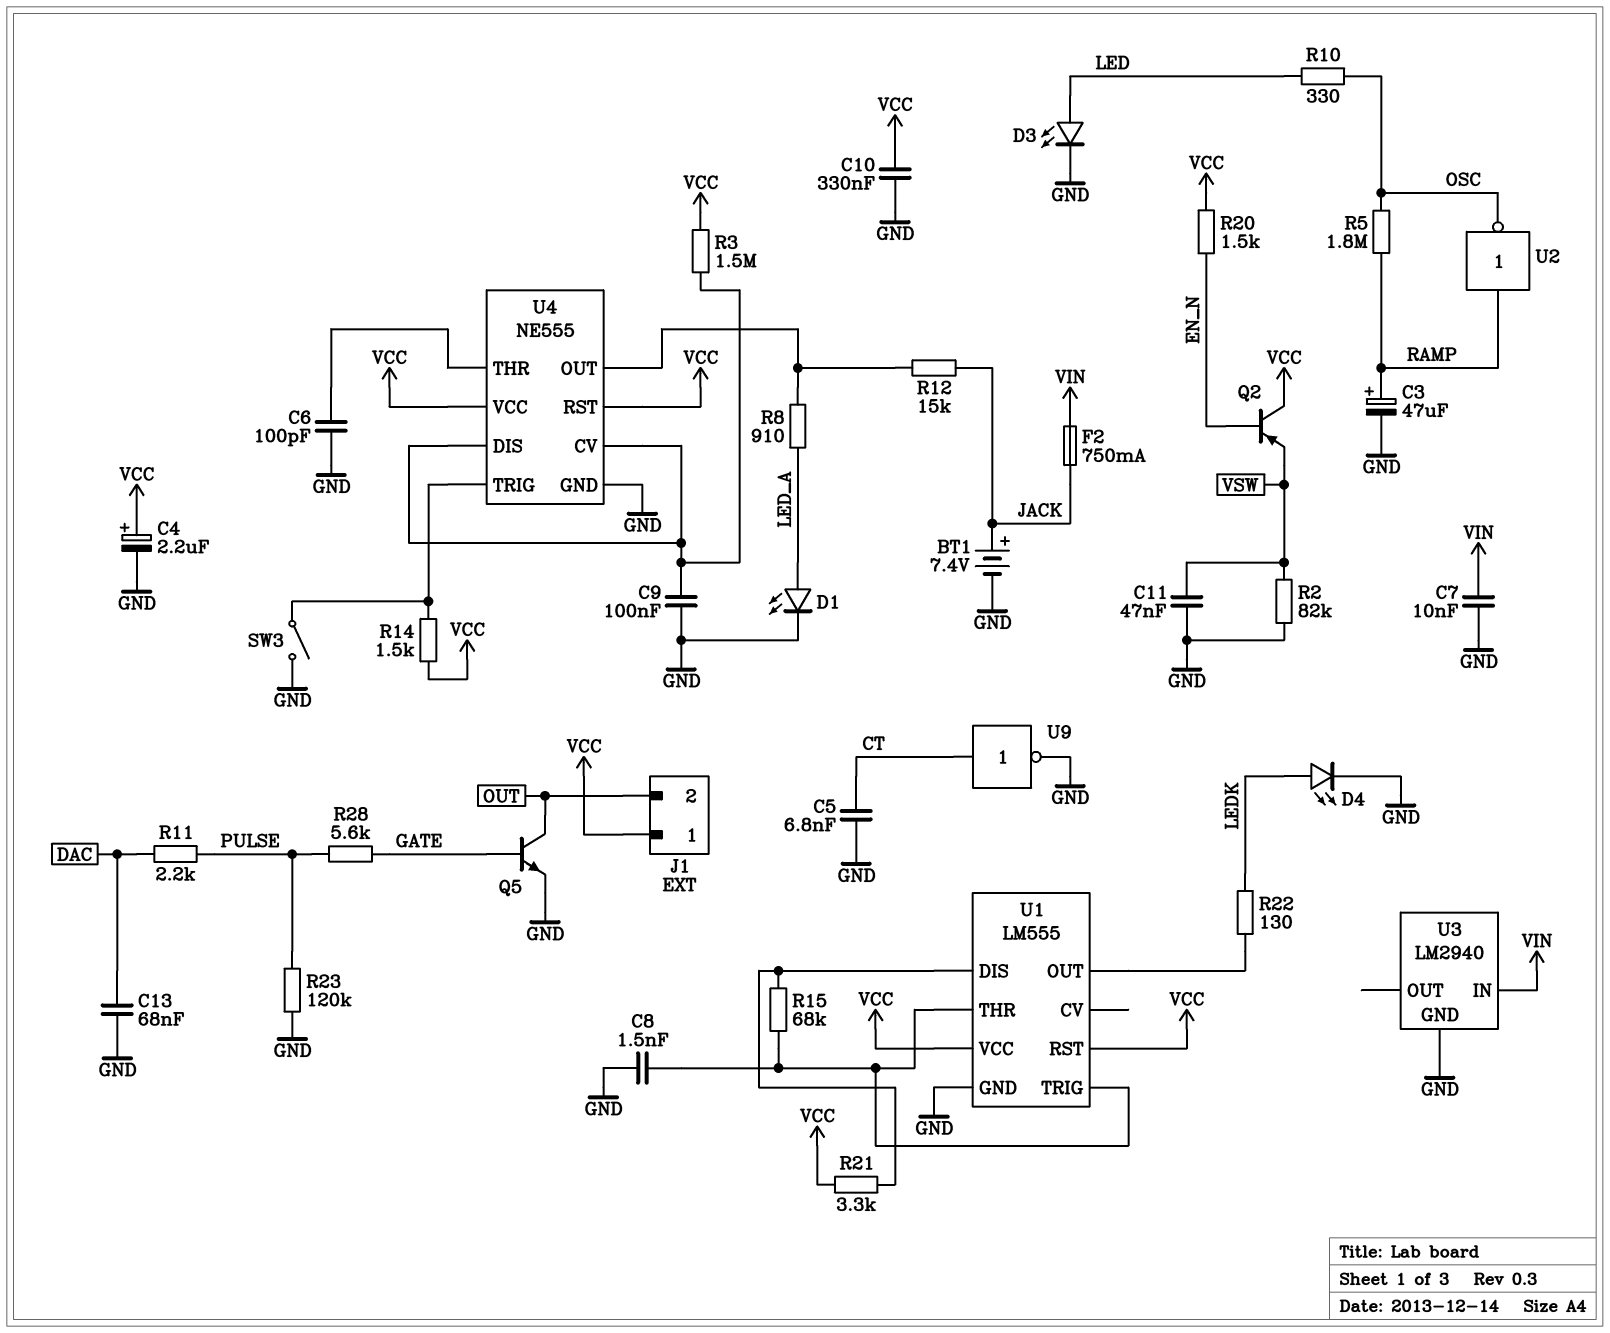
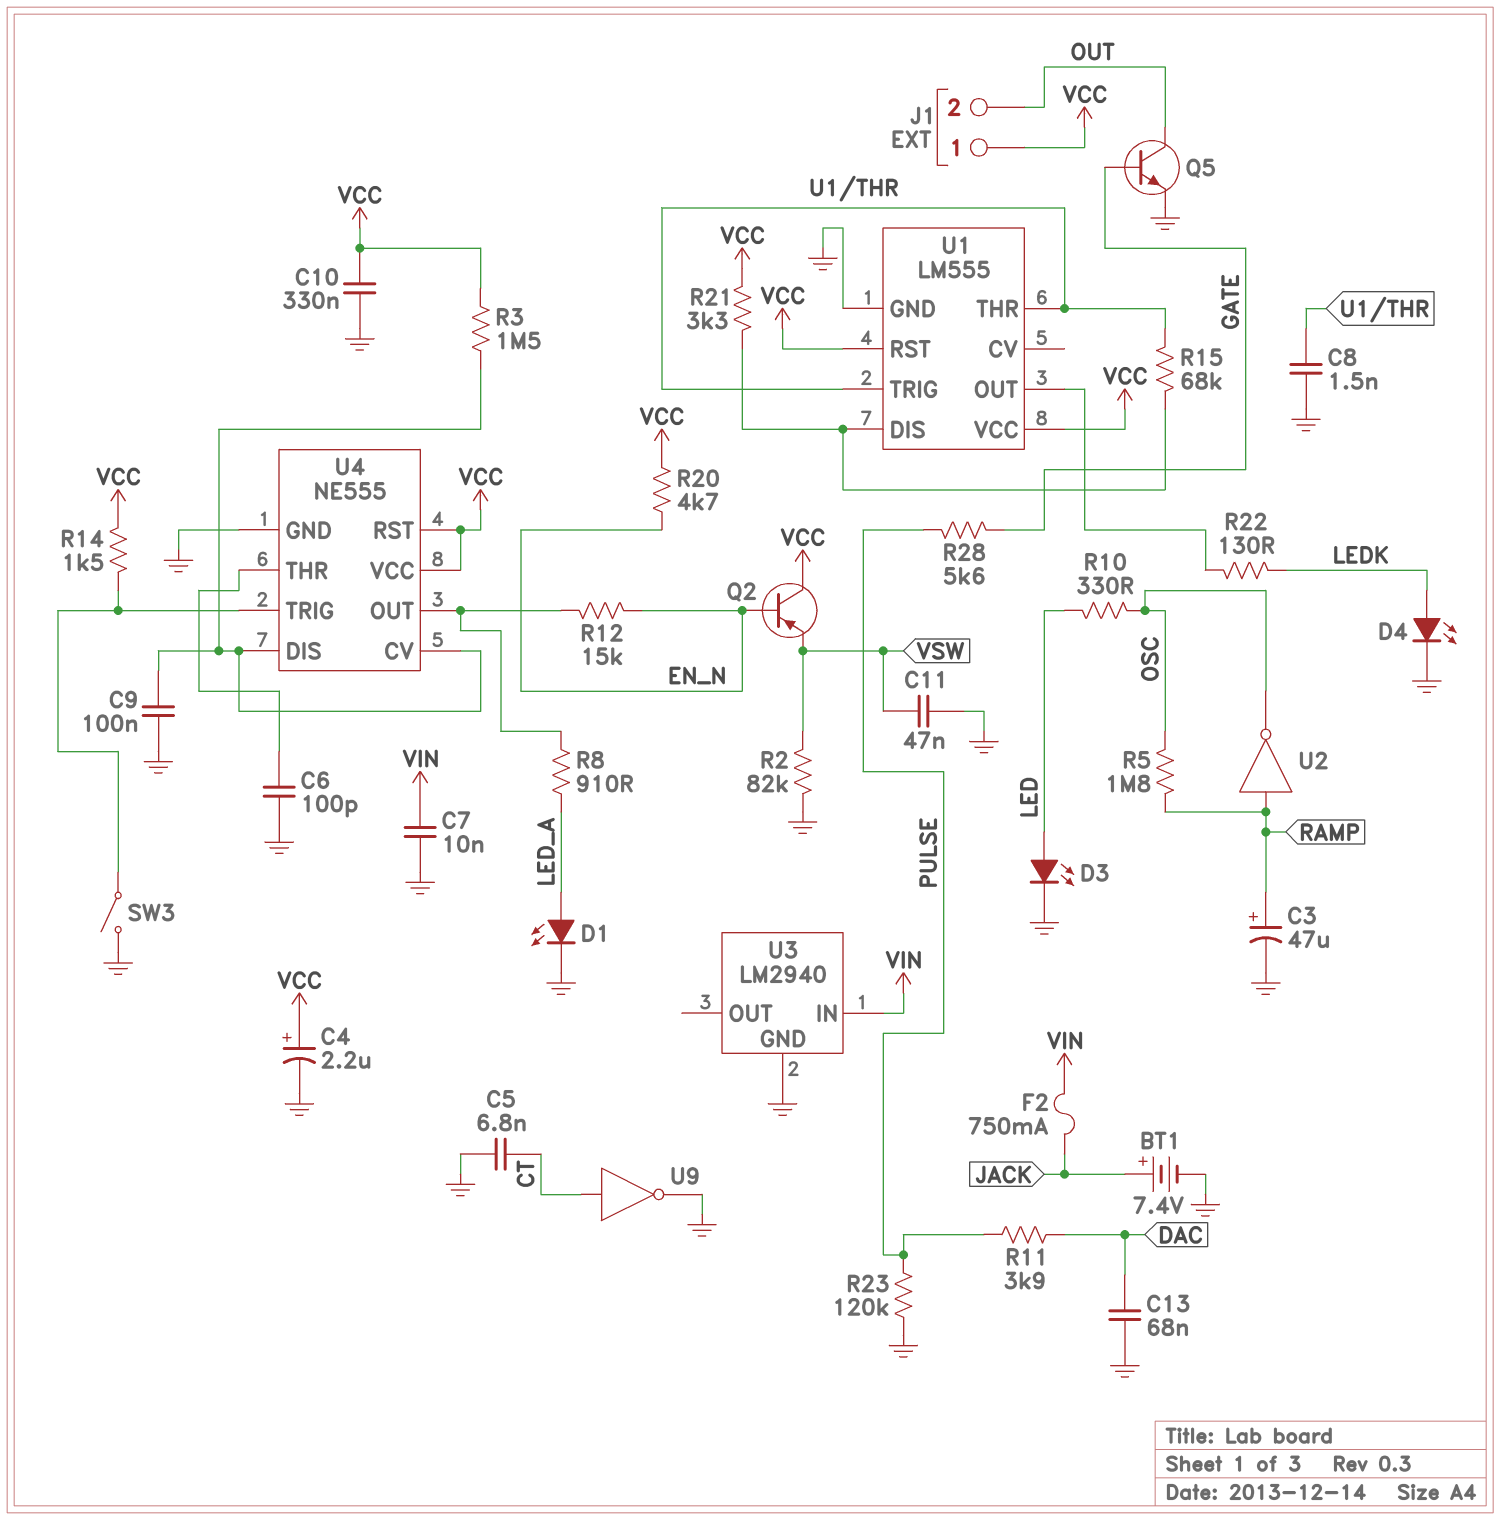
R11: 2.2k (DAC, PULSE) -> 3.9k (DAC, PULSE)
R12: 15k (JACK, U4/OUT) -> 15k (EN_N, U4/OUT)
R20: 1.5k (EN_N, VCC) -> 4.7k (EN_N, VCC)

